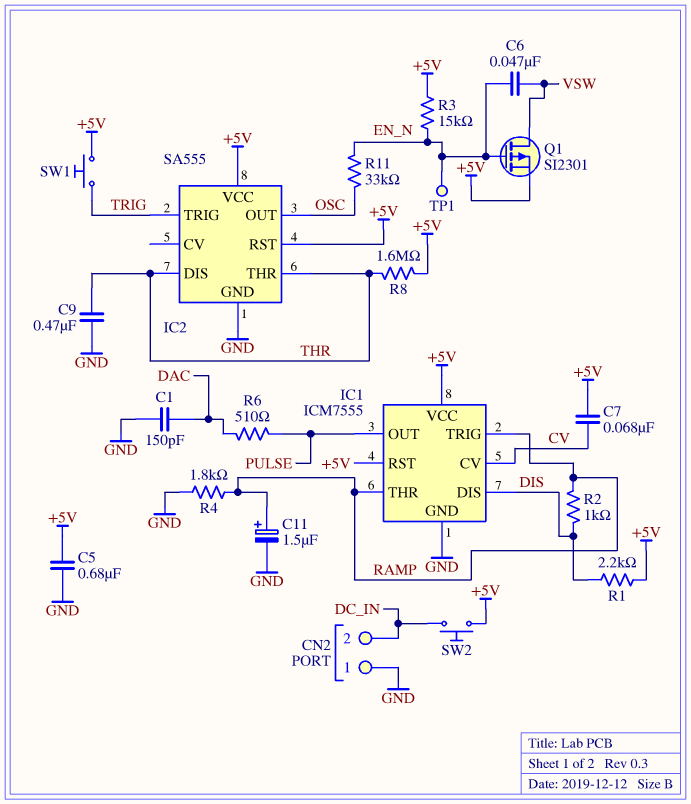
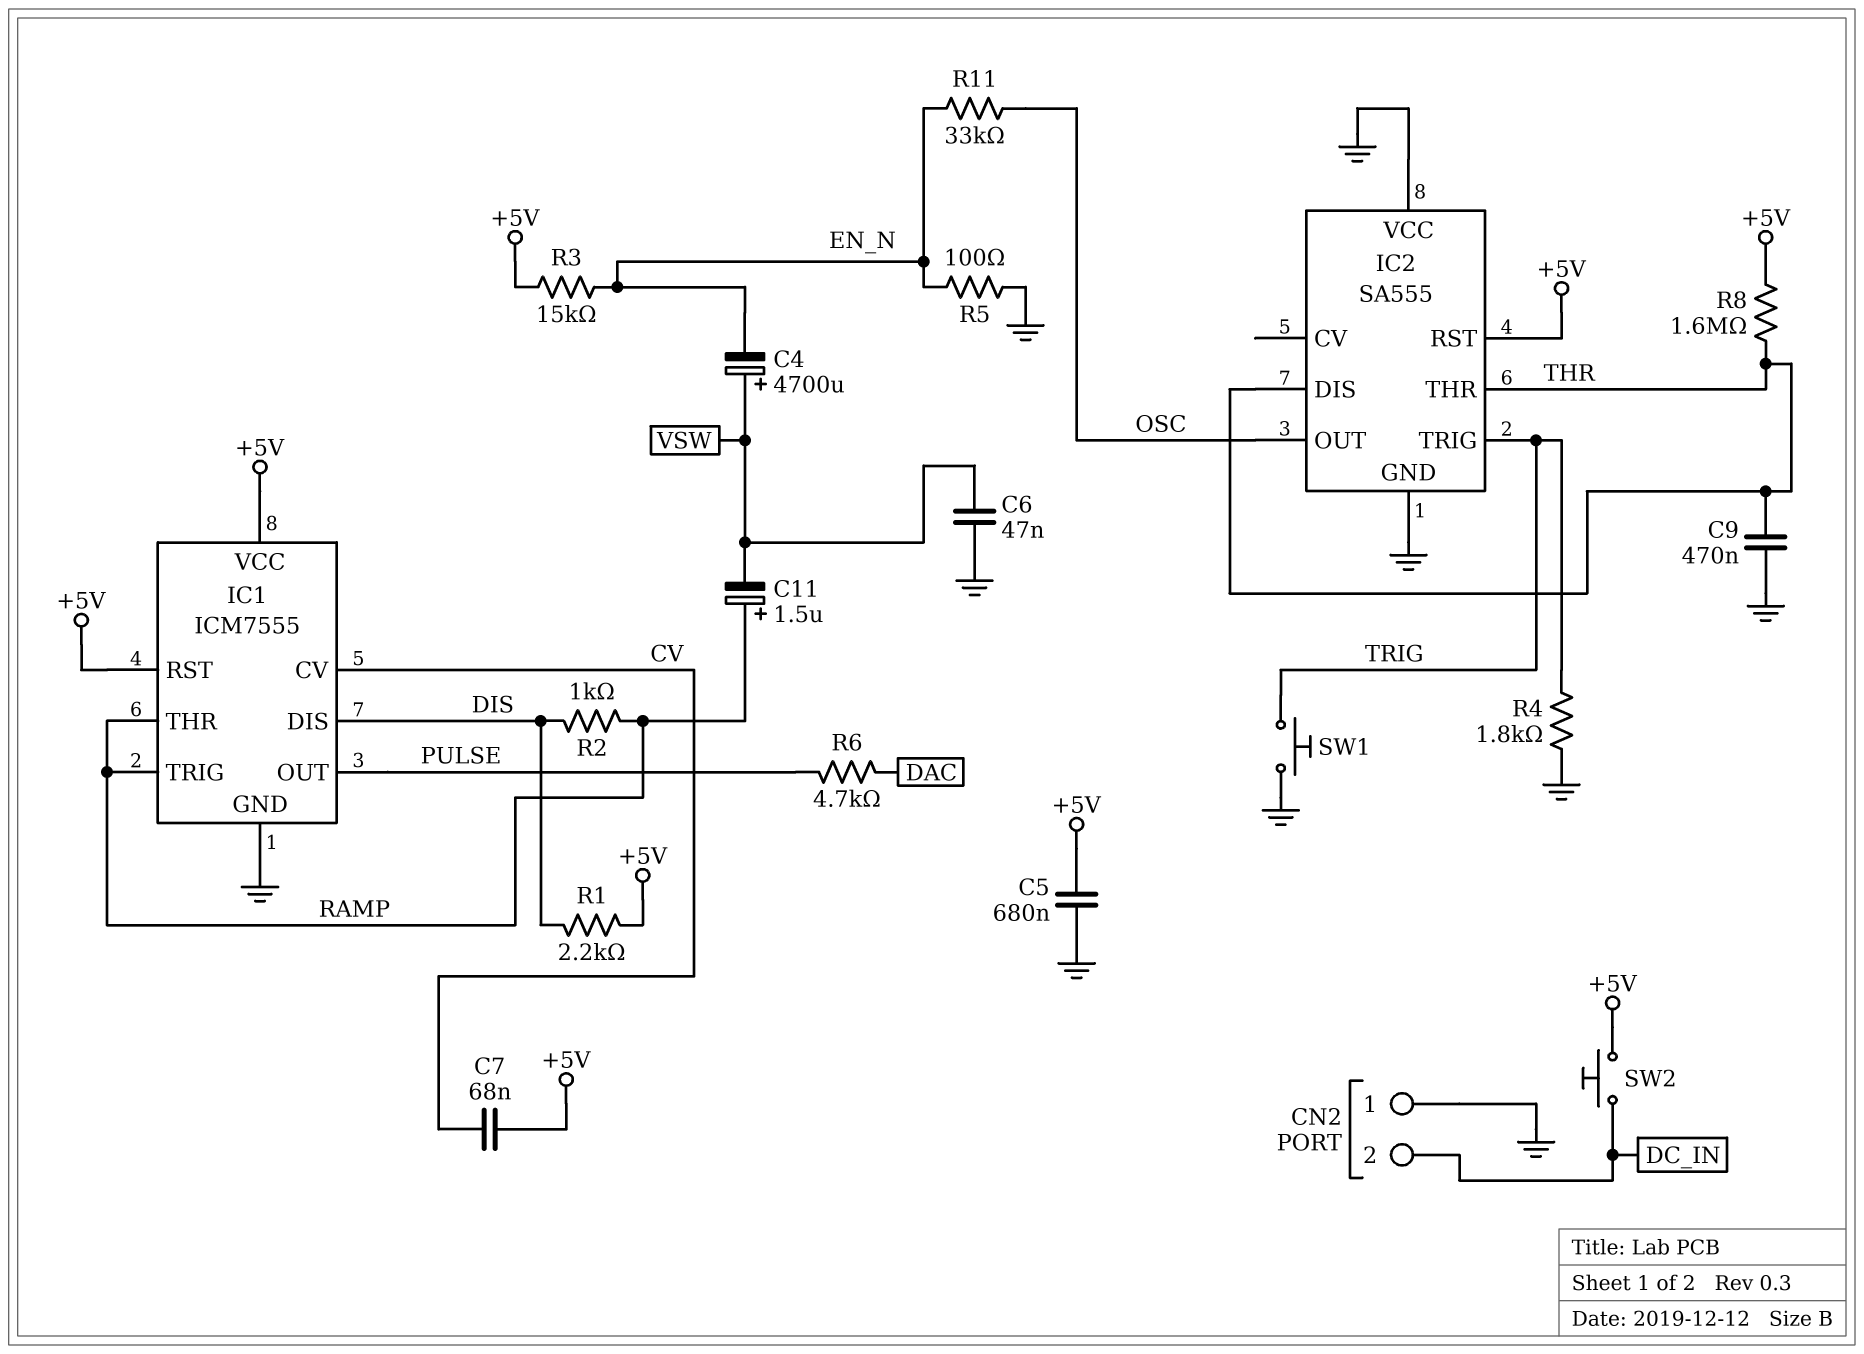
C1: 150pF (DAC, GND) -> none
C4: none -> 4700uF (plus VSW, minus EN_N)
C6: 47nF (EN_N, VSW) -> 47nF (GND, VSW)
C11: 1.5uF (plus RAMP, minus GND) -> 1.5uF (plus RAMP, minus VSW)
IC2 pin VCC: +5V -> GND
Q1: PMOS SI2301 (G EN_N, D VSW, S +5V) -> none
R4: 1.8k (GND, RAMP) -> 1.8k (GND, TRIG)
R5: none -> 100 (EN_N, GND)
R6: 510 (DAC, PULSE) -> 4.7k (DAC, PULSE)
SW1: button (+5V, TRIG) -> button (GND, TRIG)
TP1: test point (EN_N) -> none

